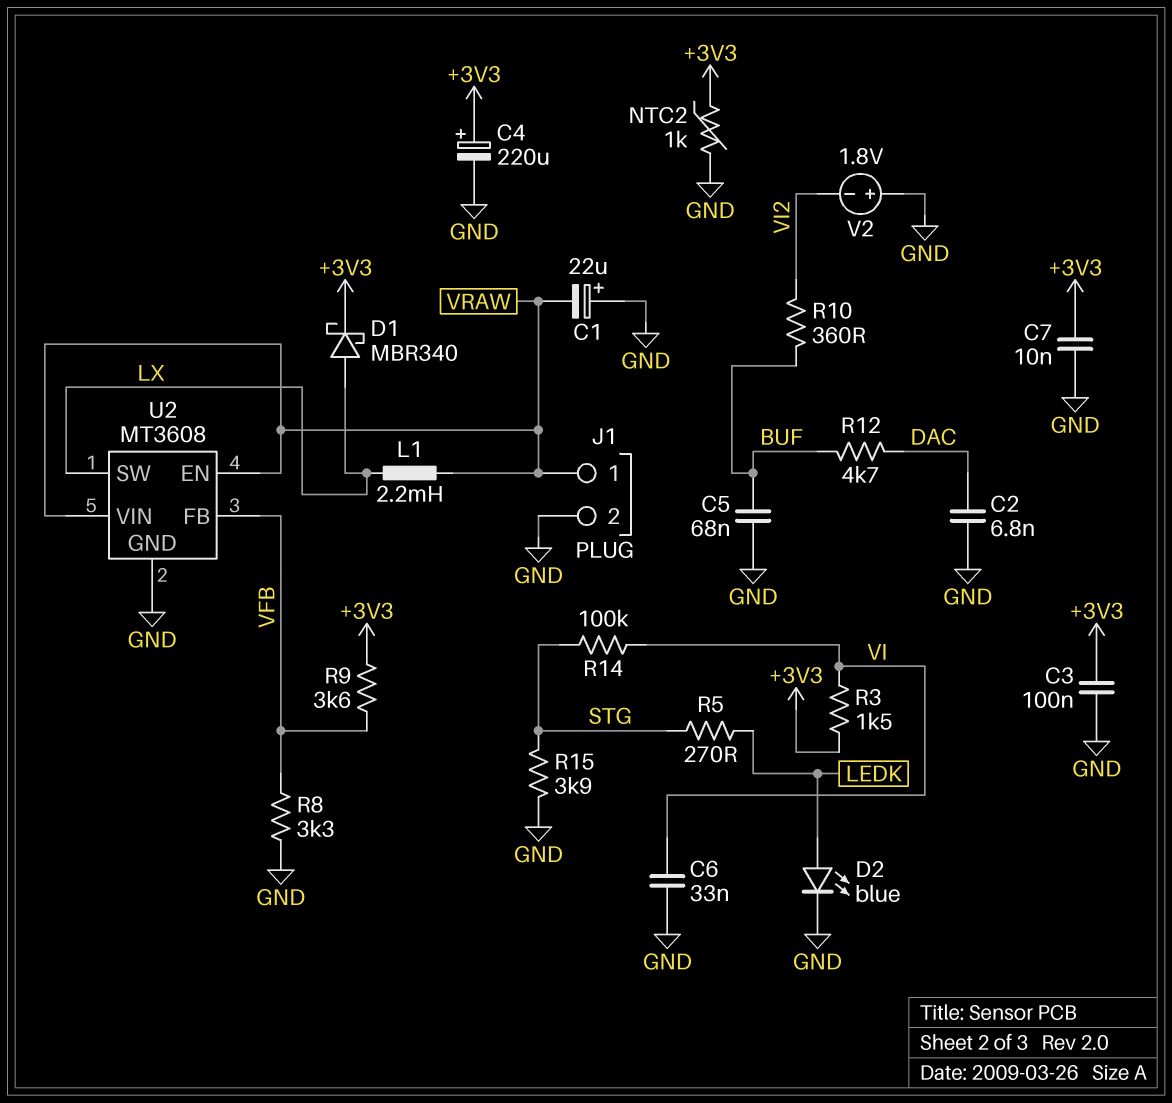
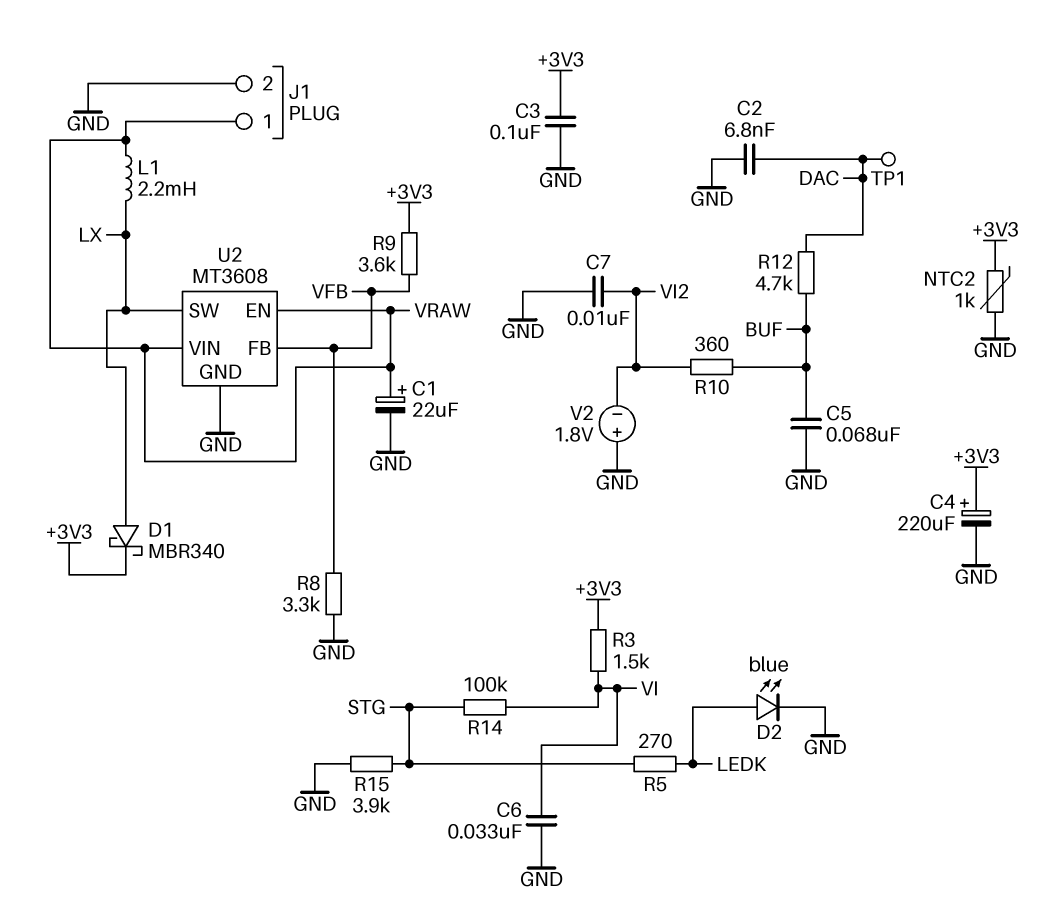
C1: 22uF (plus GND, minus VRAW) -> 22uF (plus VRAW, minus GND)
C7: 10nF (+3V3, GND) -> 10nF (GND, VI2)
TP1: none -> test point (DAC)

